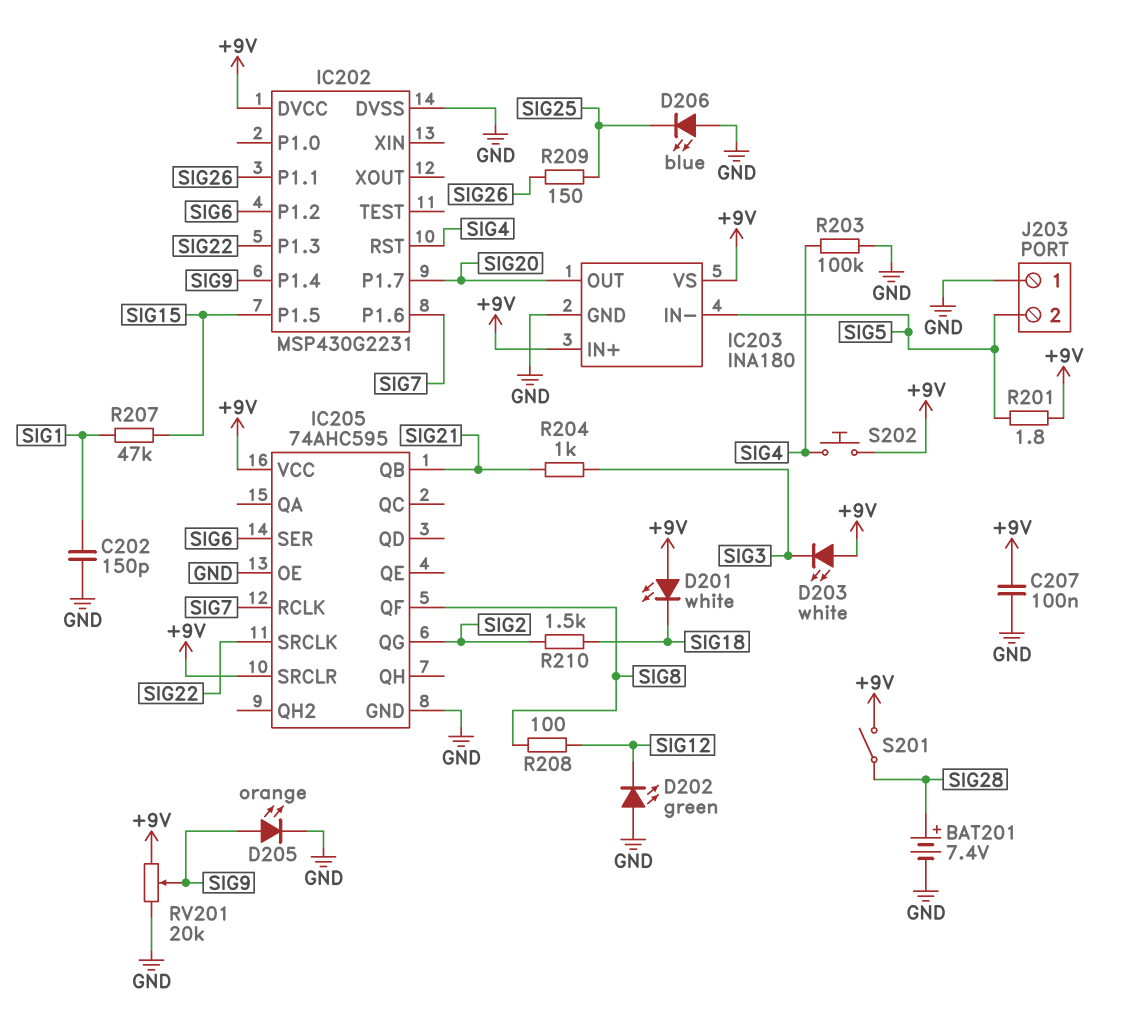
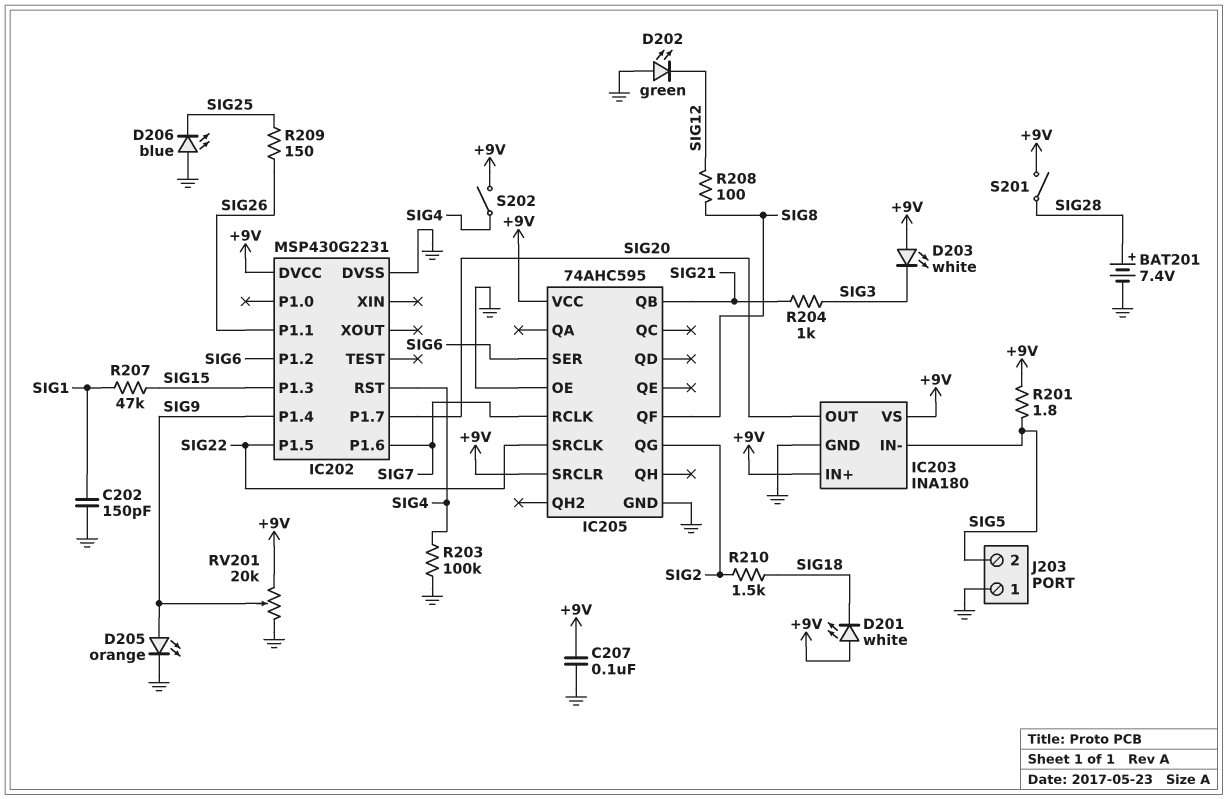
IC202 pin P1.3: SIG22 -> SIG15
IC202 pin P1.5: SIG15 -> SIG22
S202: button (+9V, SIG4) -> switch (+9V, SIG4)

